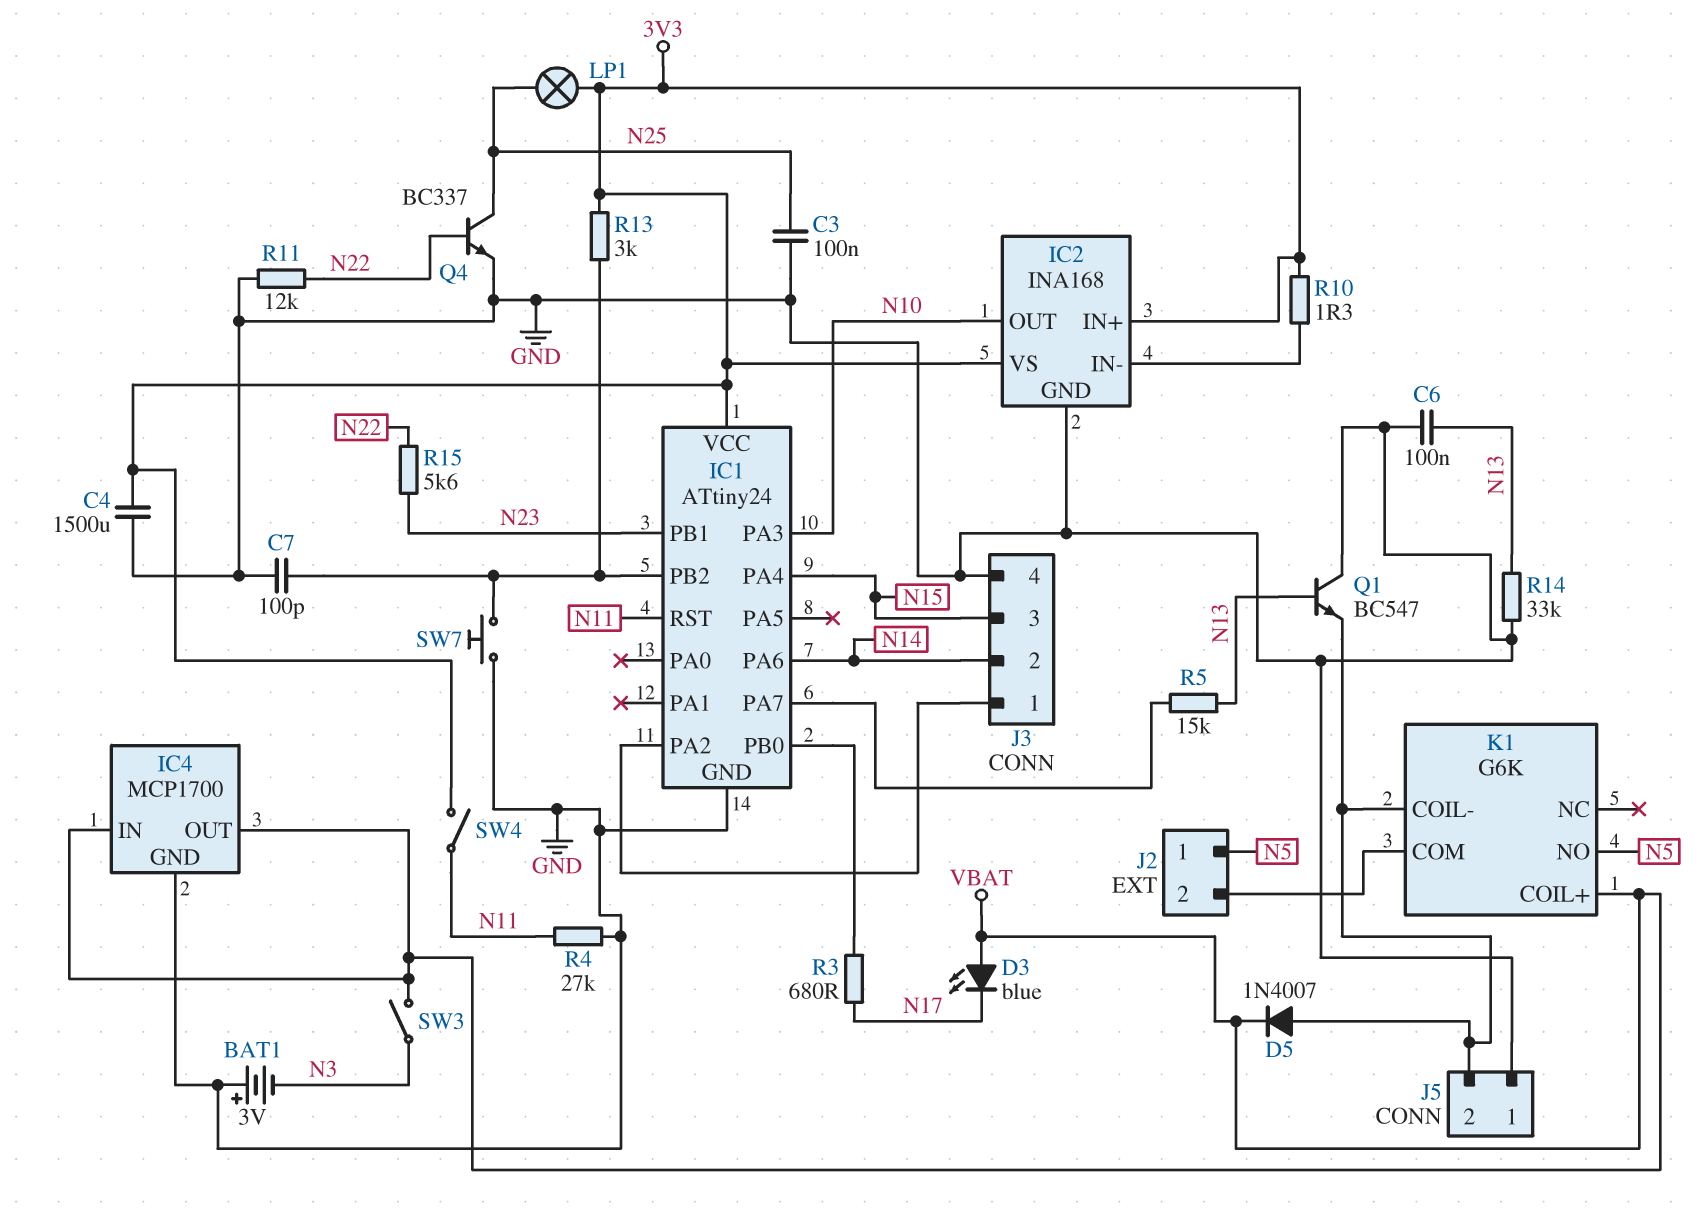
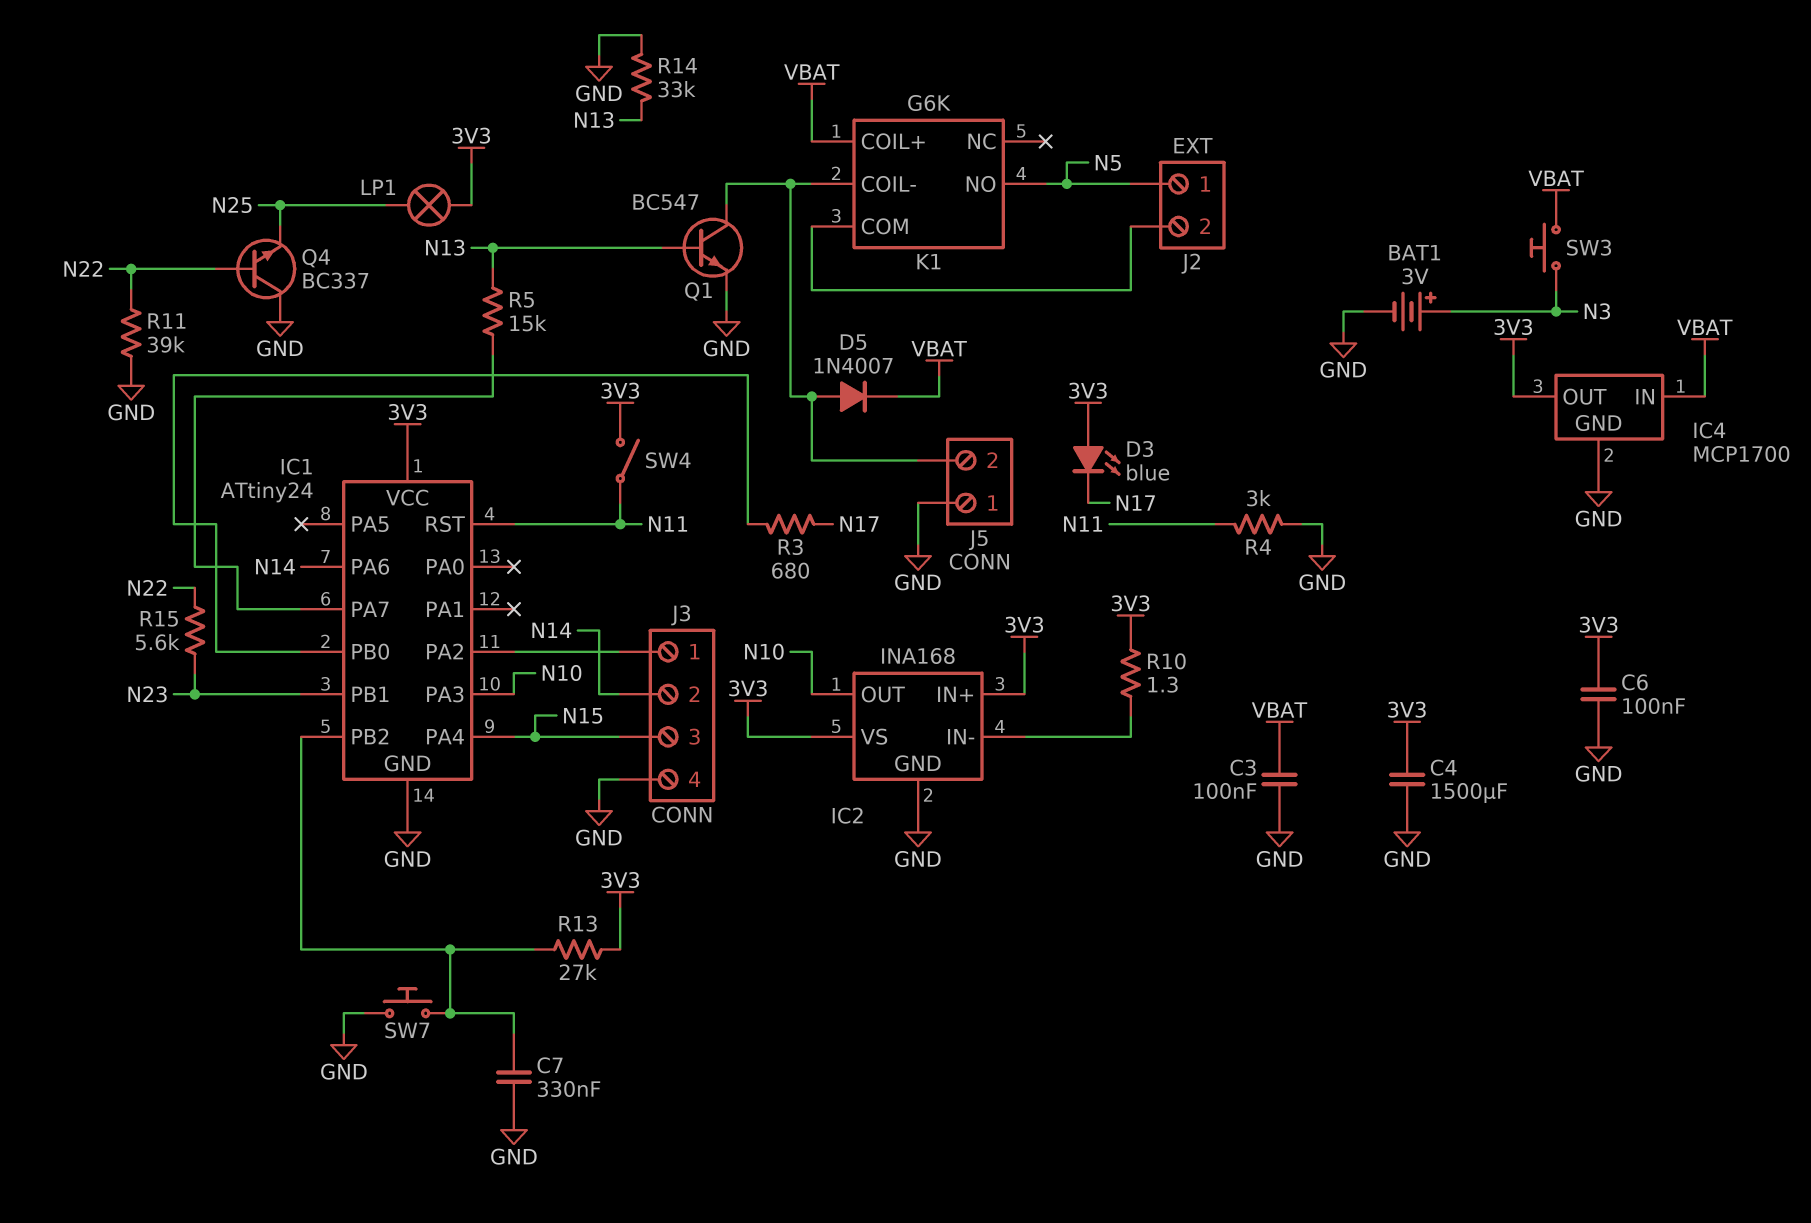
BAT1: 3V (plus GND, minus N3) -> 3V (plus N3, minus GND)
C3: 100nF (GND, N25) -> 100nF (GND, VBAT)
C6: 100nF (GND, N13) -> 100nF (3V3, GND)
C7: 100pF (GND, IC1/PB2) -> 330nF (GND, IC1/PB2)
D3: LED blue (A VBAT, K N17) -> LED blue (A 3V3, K N17)
IC4 pin OUT: VBAT -> 3V3
Q1: NPN BC547 (B N13, C GND, E J5/2) -> NPN BC547 (B N13, C J5/2, E GND)
Q4: NPN BC337 (B N22, C N25, E GND) -> NPN BC337 (B N22, C GND, E N25)
R4: 27k (GND, N11) -> 3k (GND, N11)
R11: 12k (GND, N22) -> 39k (GND, N22)
R13: 3k (3V3, IC1/PB2) -> 27k (3V3, IC1/PB2)
SW3: switch (N3, VBAT) -> button (N3, VBAT)

